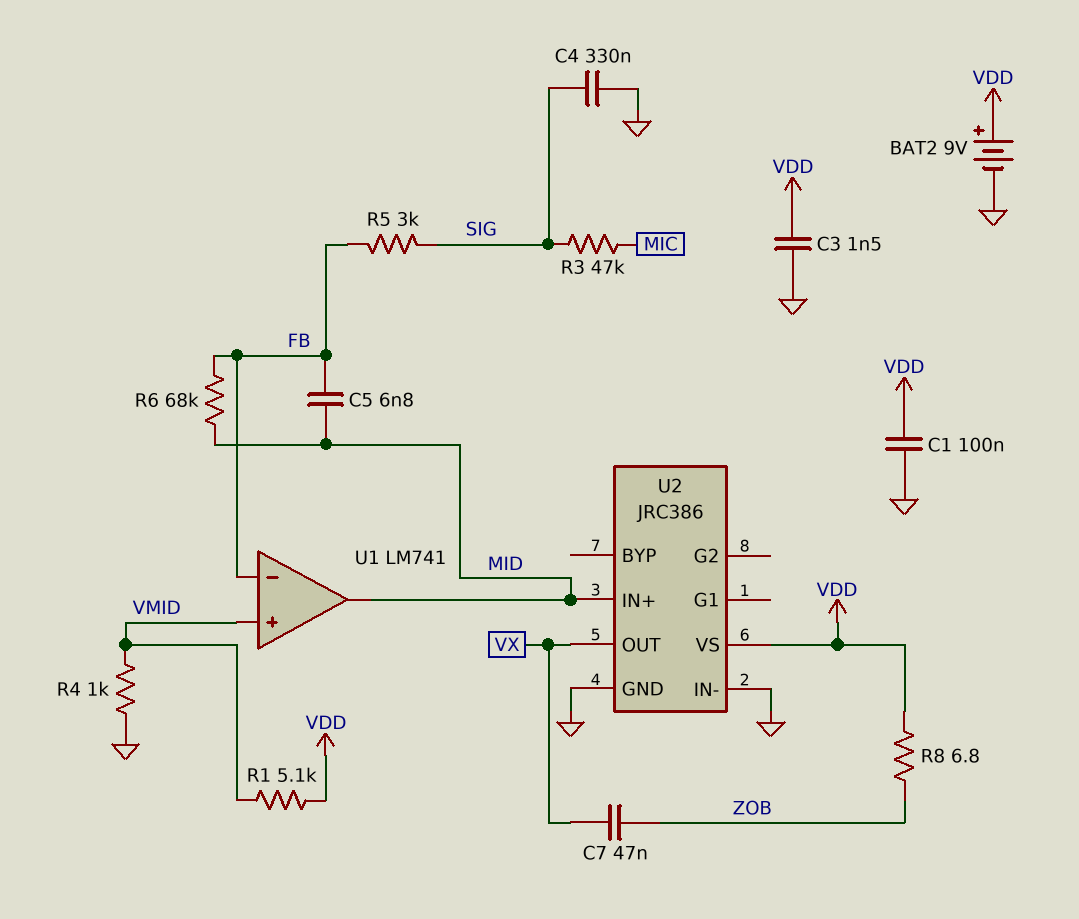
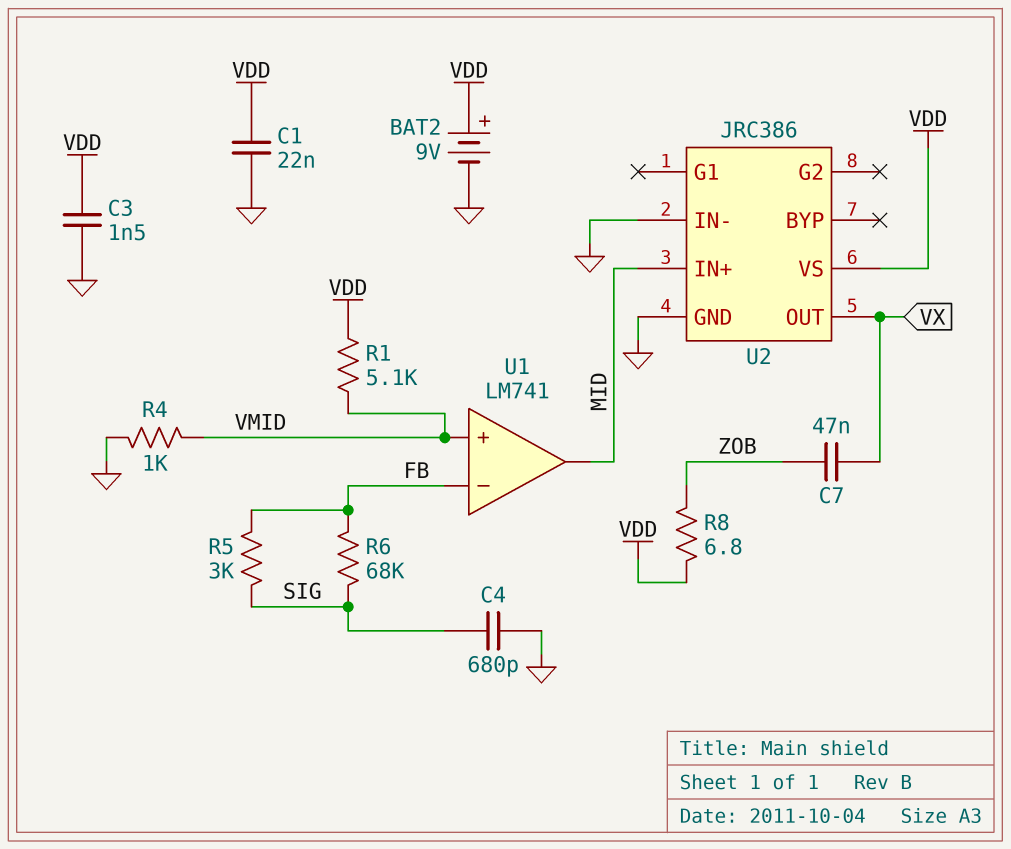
C1: 100nF (GND, VDD) -> 22nF (GND, VDD)
C4: 330nF (GND, SIG) -> 680pF (GND, SIG)
C5: 6.8nF (FB, MID) -> none
R3: 47k (MIC, SIG) -> none
R6: 68k (FB, MID) -> 68k (FB, SIG)

